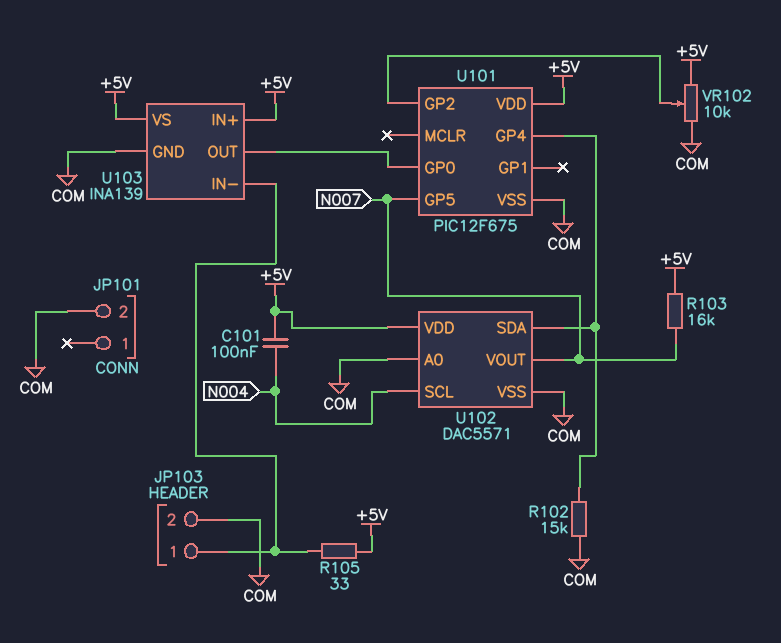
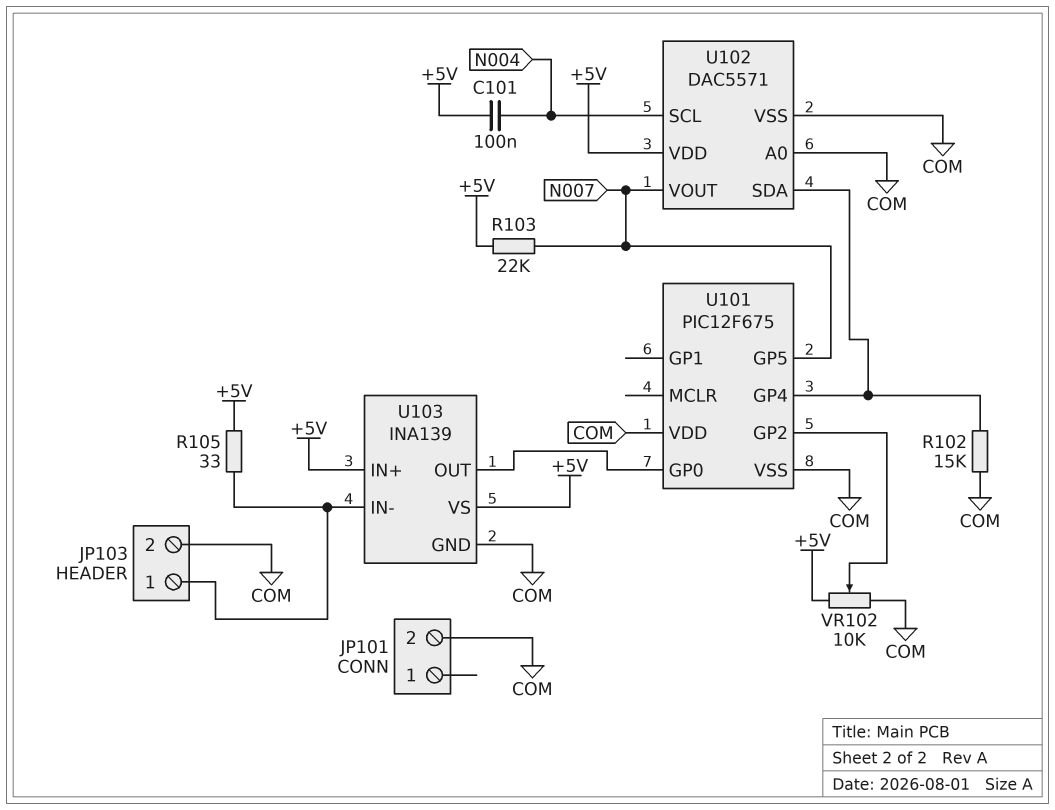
R103: 16k (+5V, N007) -> 22k (+5V, N007)
U101 pin VDD: +5V -> COM

